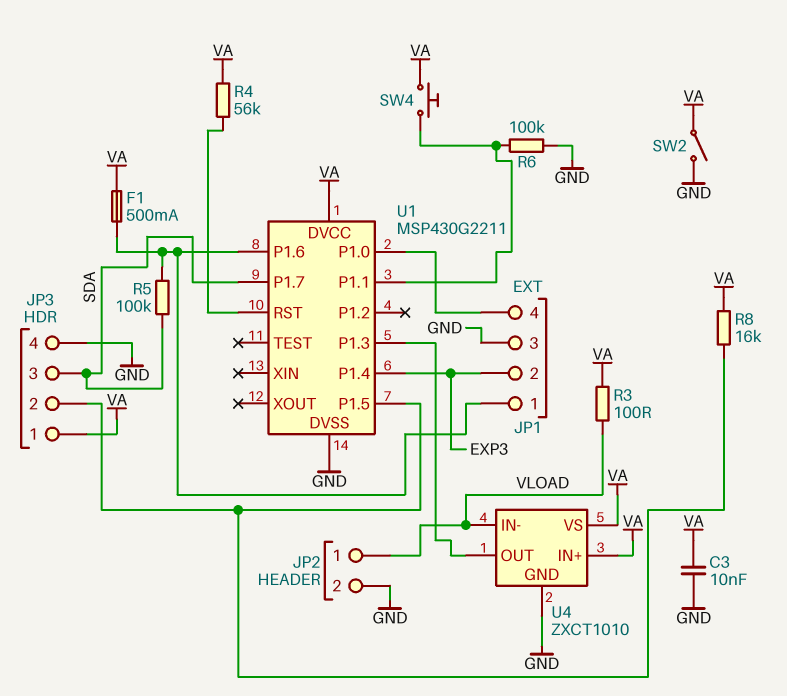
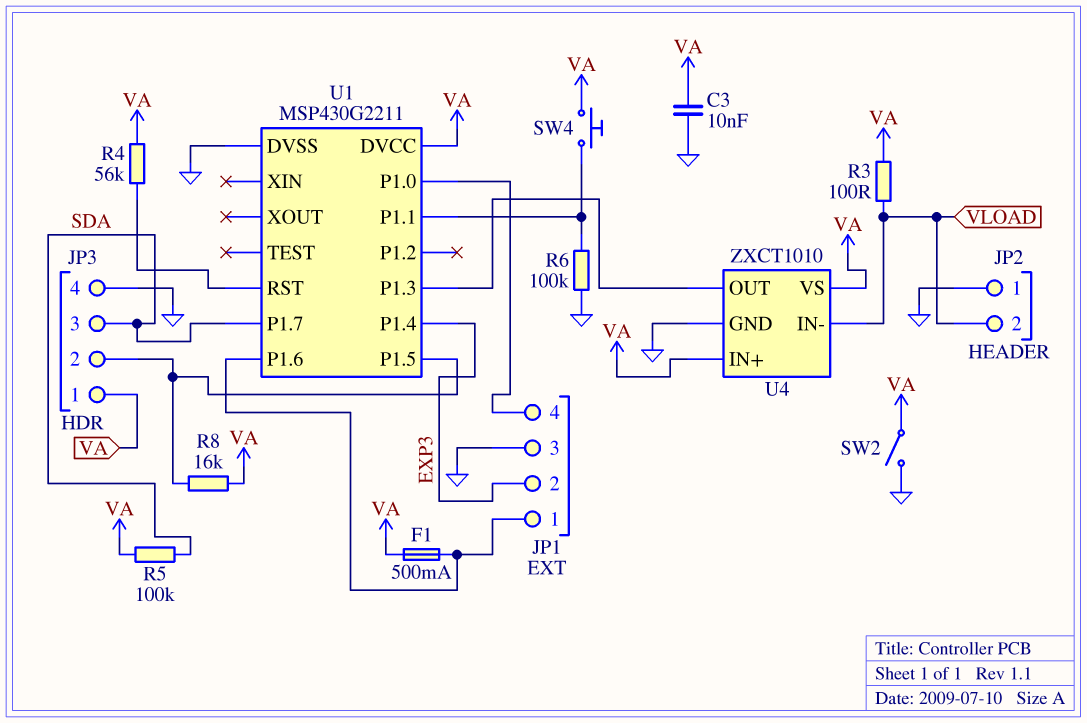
JP2 pin 1: VLOAD -> GND
JP2 pin 2: GND -> VLOAD
R5: 100k (JP1/1, SDA) -> 100k (SDA, VA)

